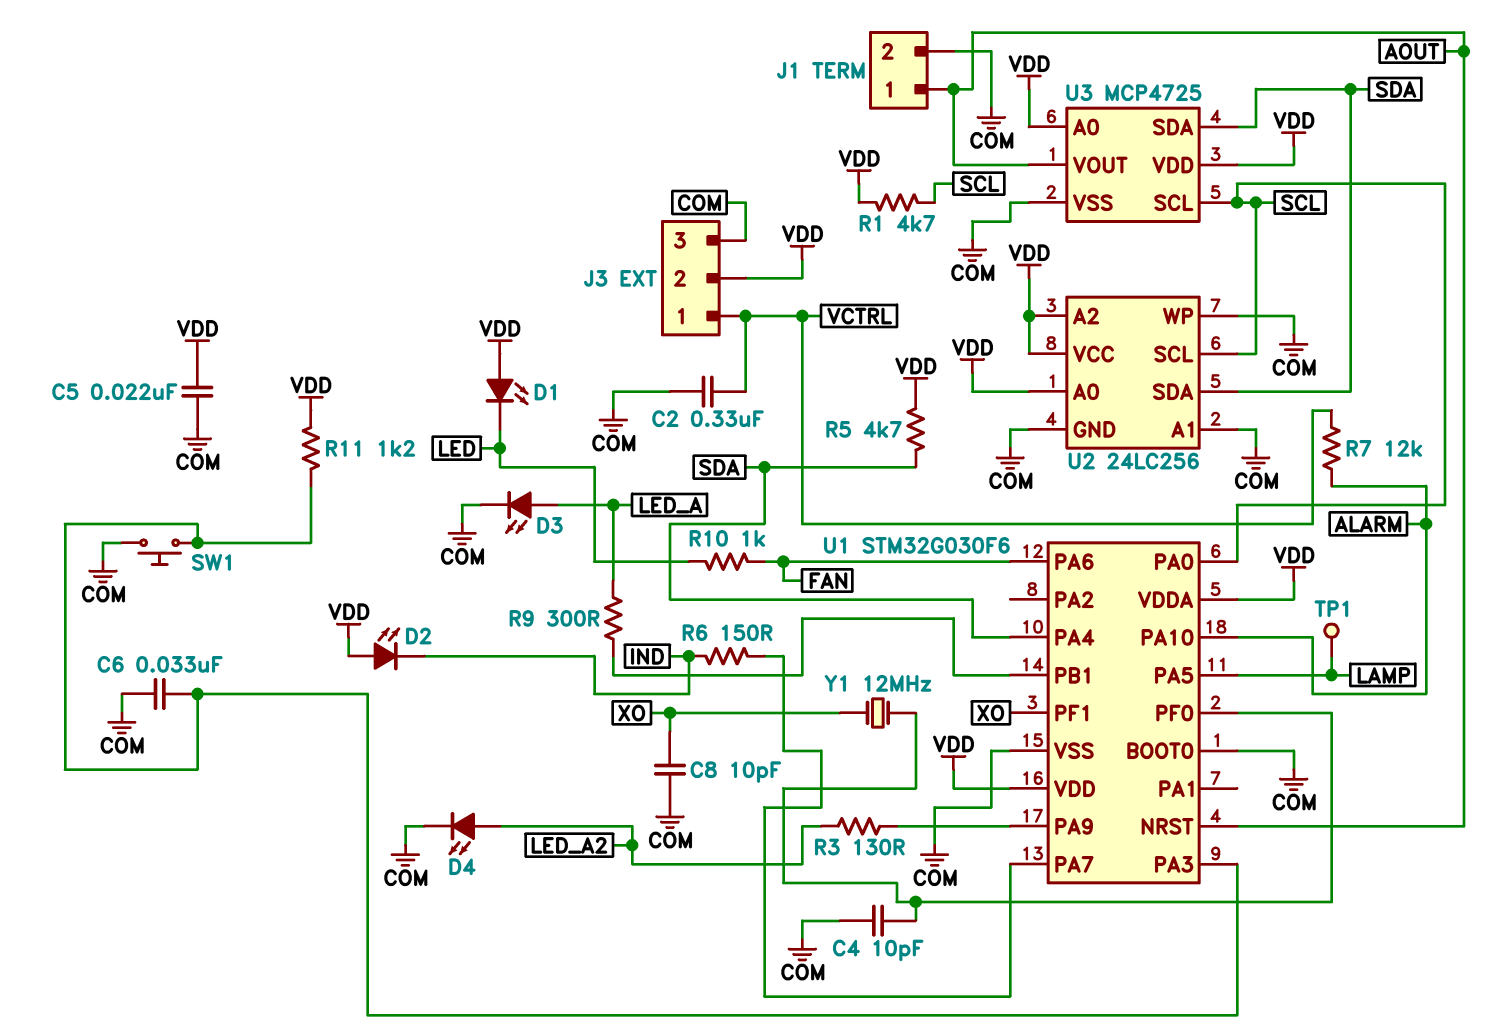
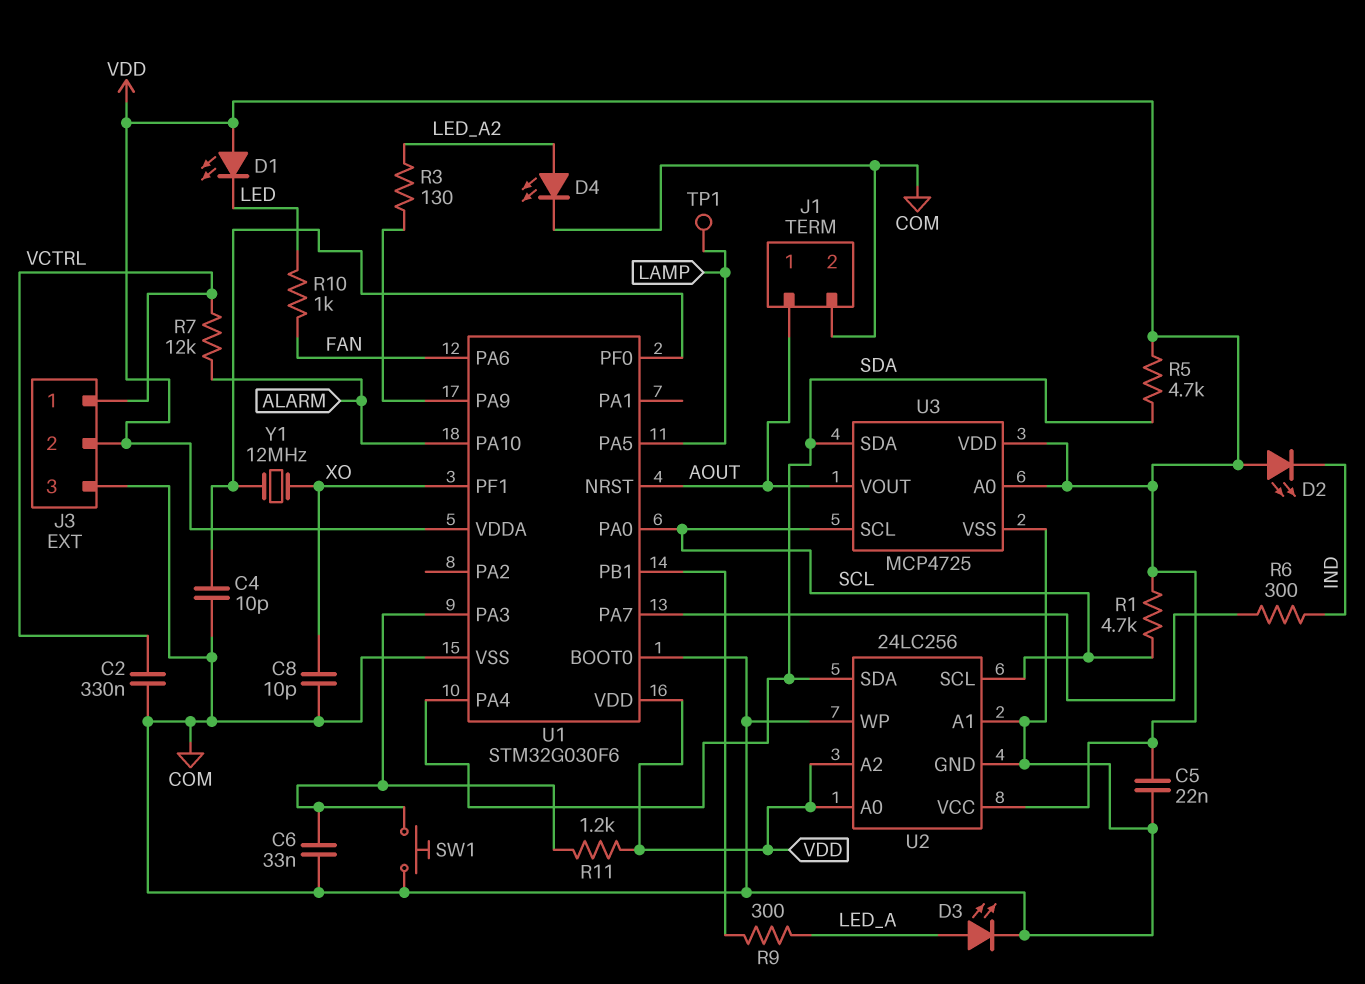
R6: 150 (IND, U1/PA7) -> 300 (IND, U1/PA7)

